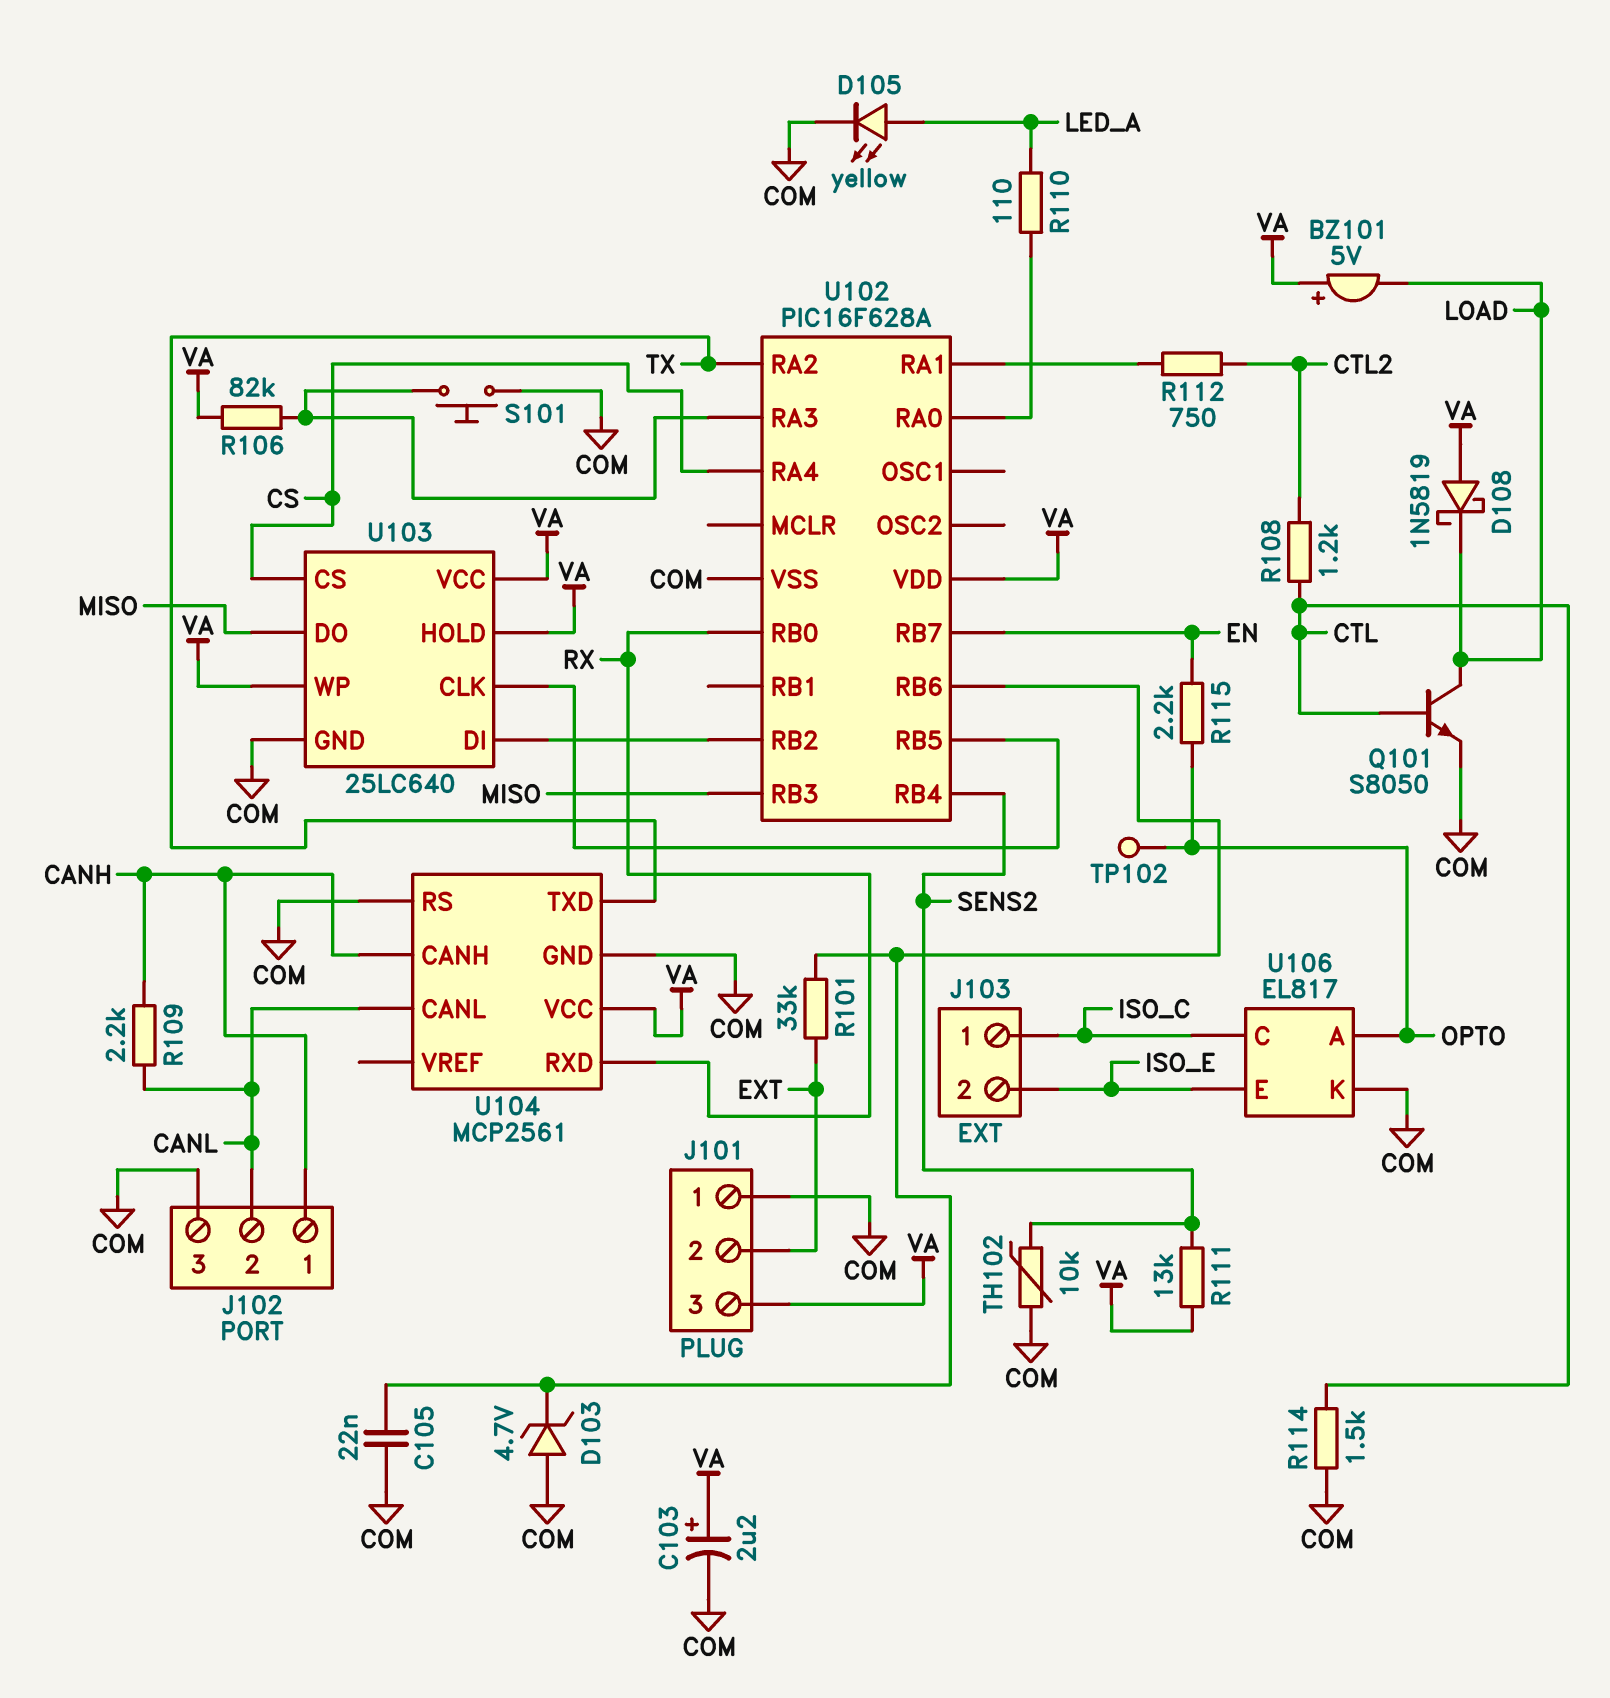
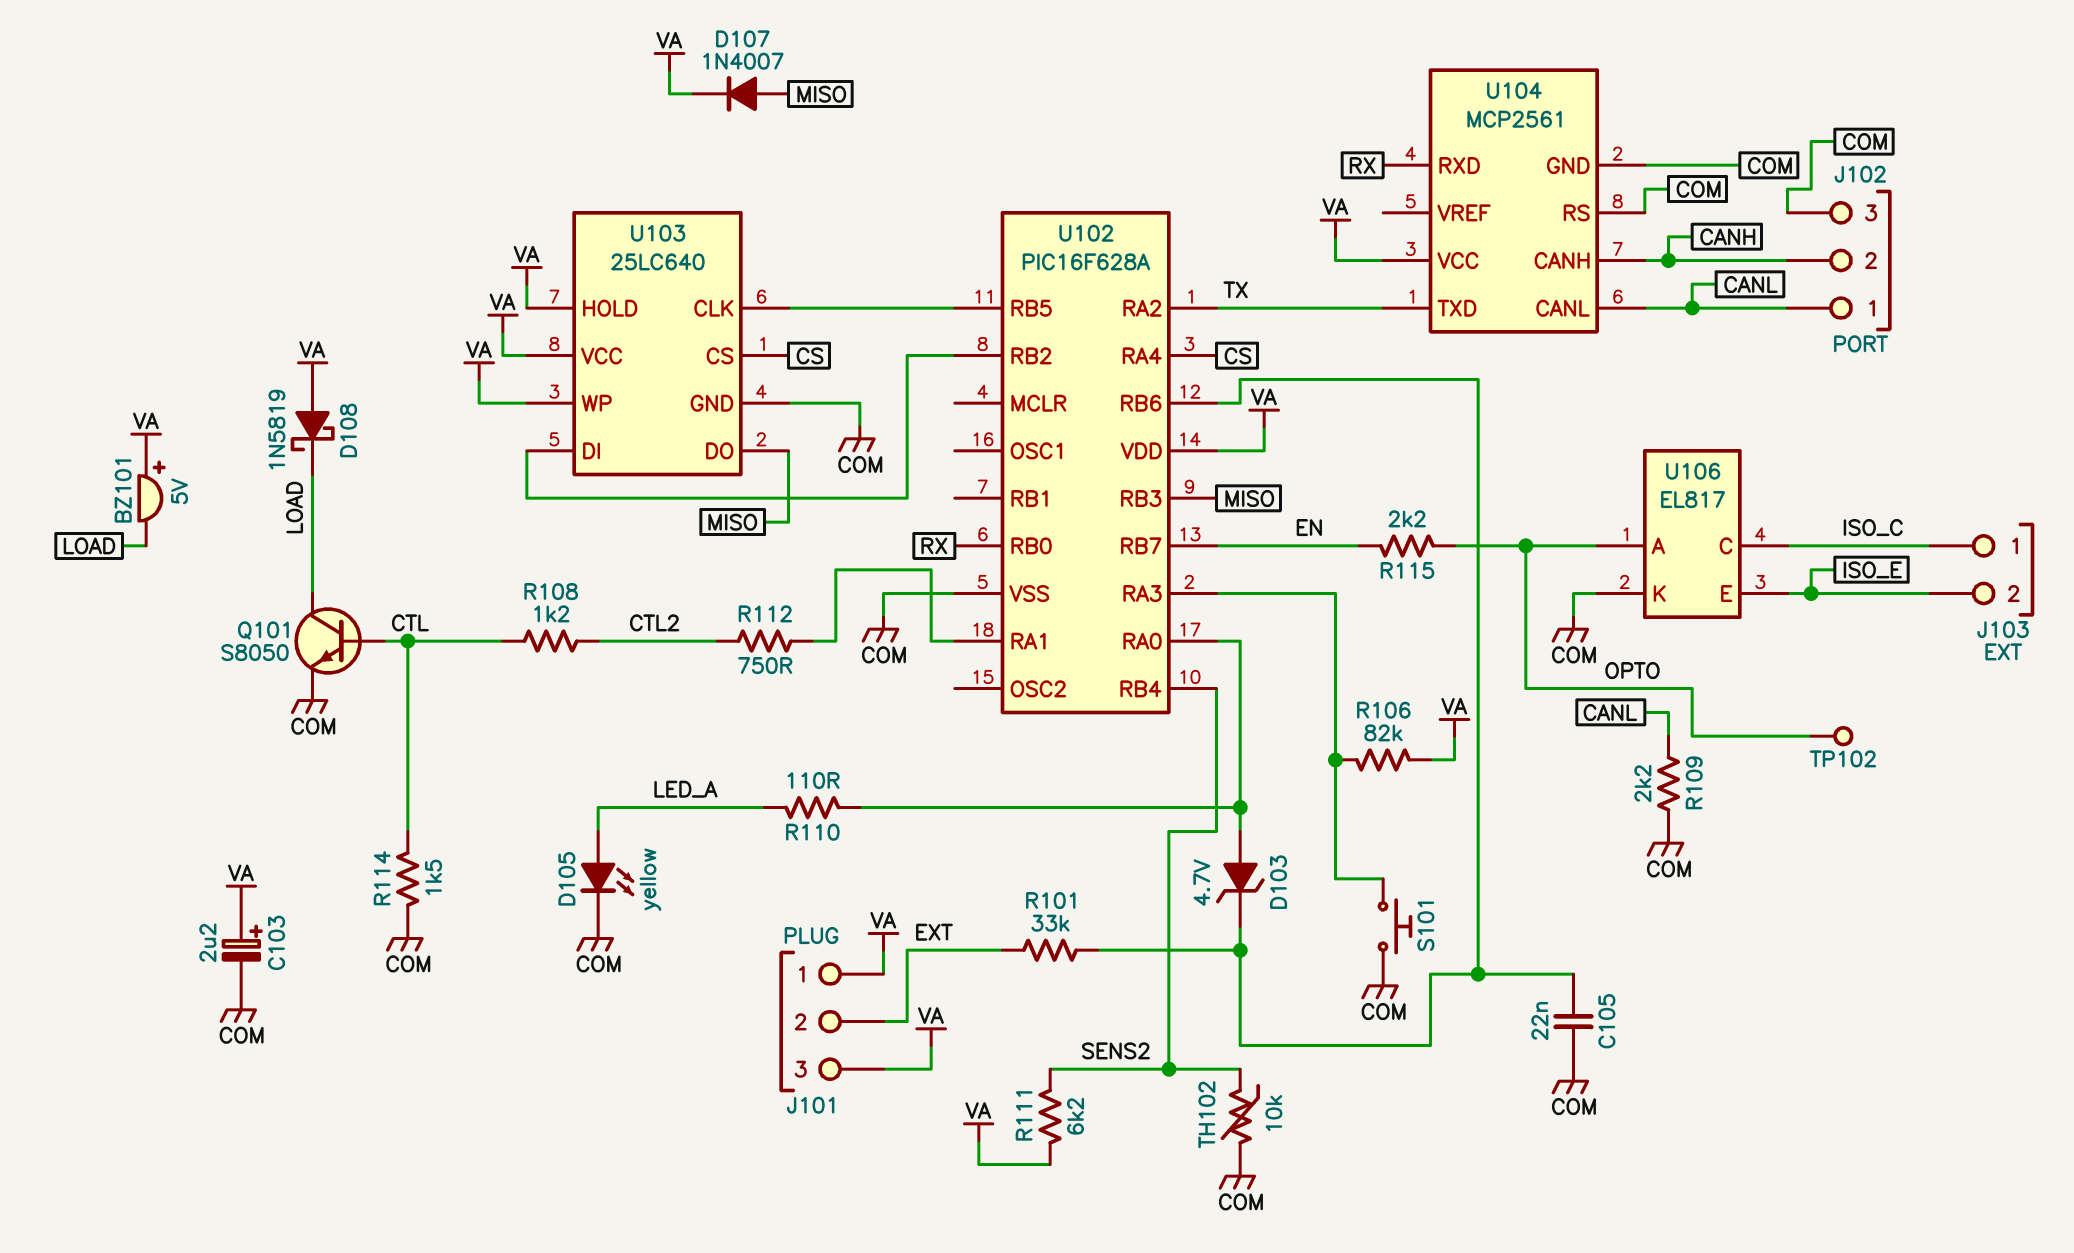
D103: zener 4.7V (A COM, K U102/RB6) -> zener 4.7V (A U102/RA0, K U102/RB6)
D107: none -> diode 1N4007 (A MISO, K VA)
J101 pin 1: COM -> VA
J102 pin 1: CANH -> CANL
J102 pin 2: CANL -> CANH
R109: 2.2k (CANH, CANL) -> 2.2k (CANL, COM)
R111: 13k (SENS2, VA) -> 6.2k (SENS2, VA)

